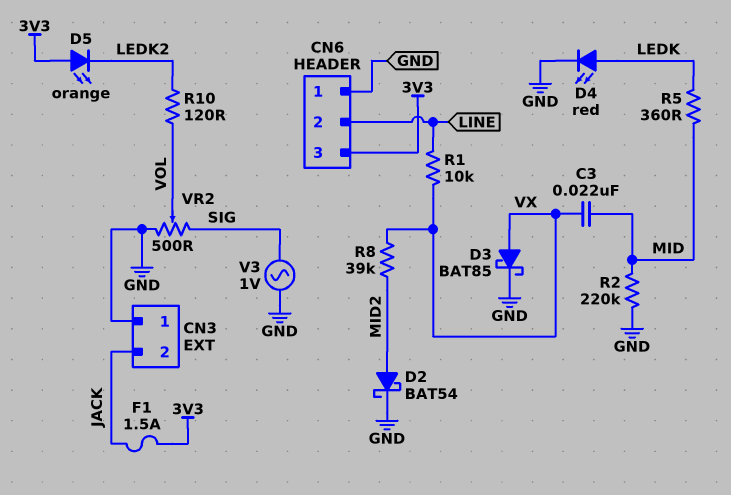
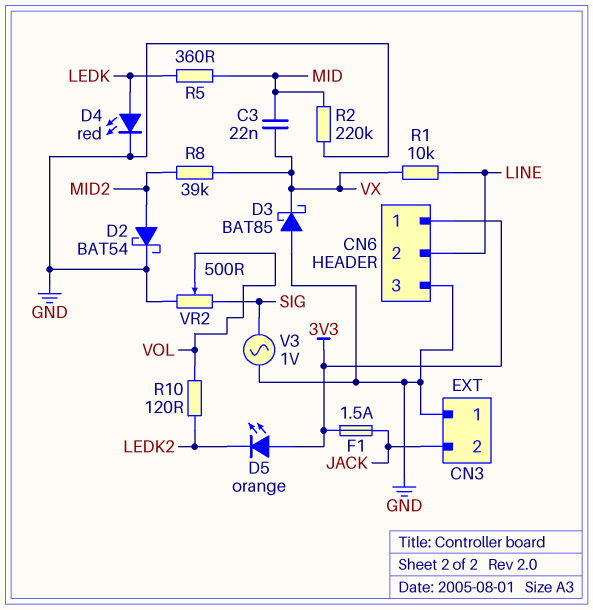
CN6 pin 1: GND -> 3V3
CN6 pin 3: 3V3 -> GND
D3: schottky BAT85 (A VX, K GND) -> schottky BAT85 (A GND, K VX)

